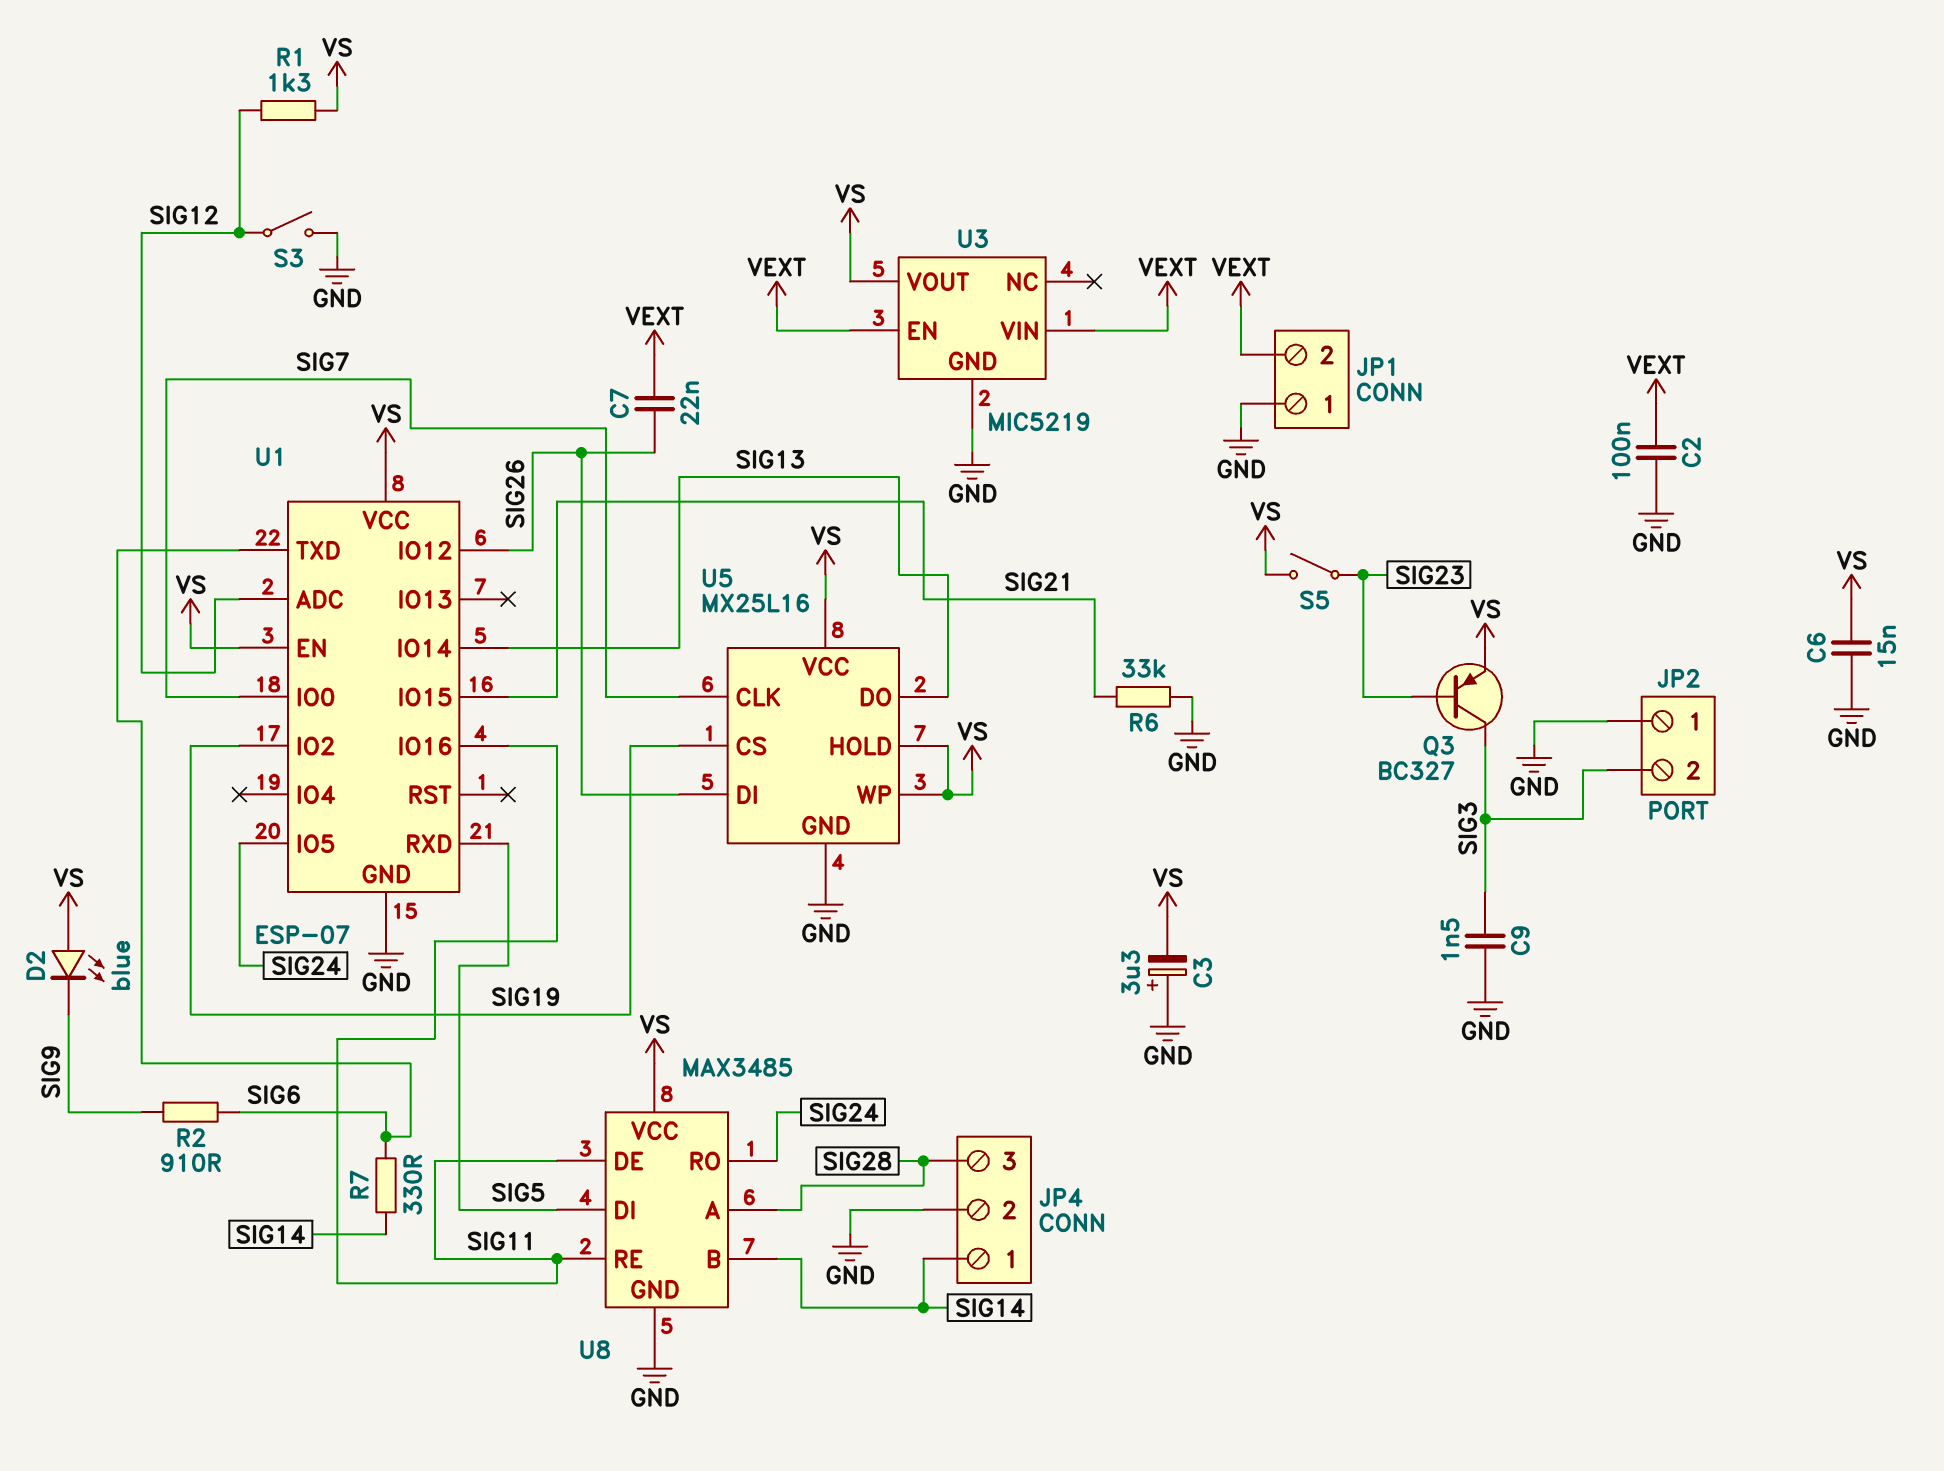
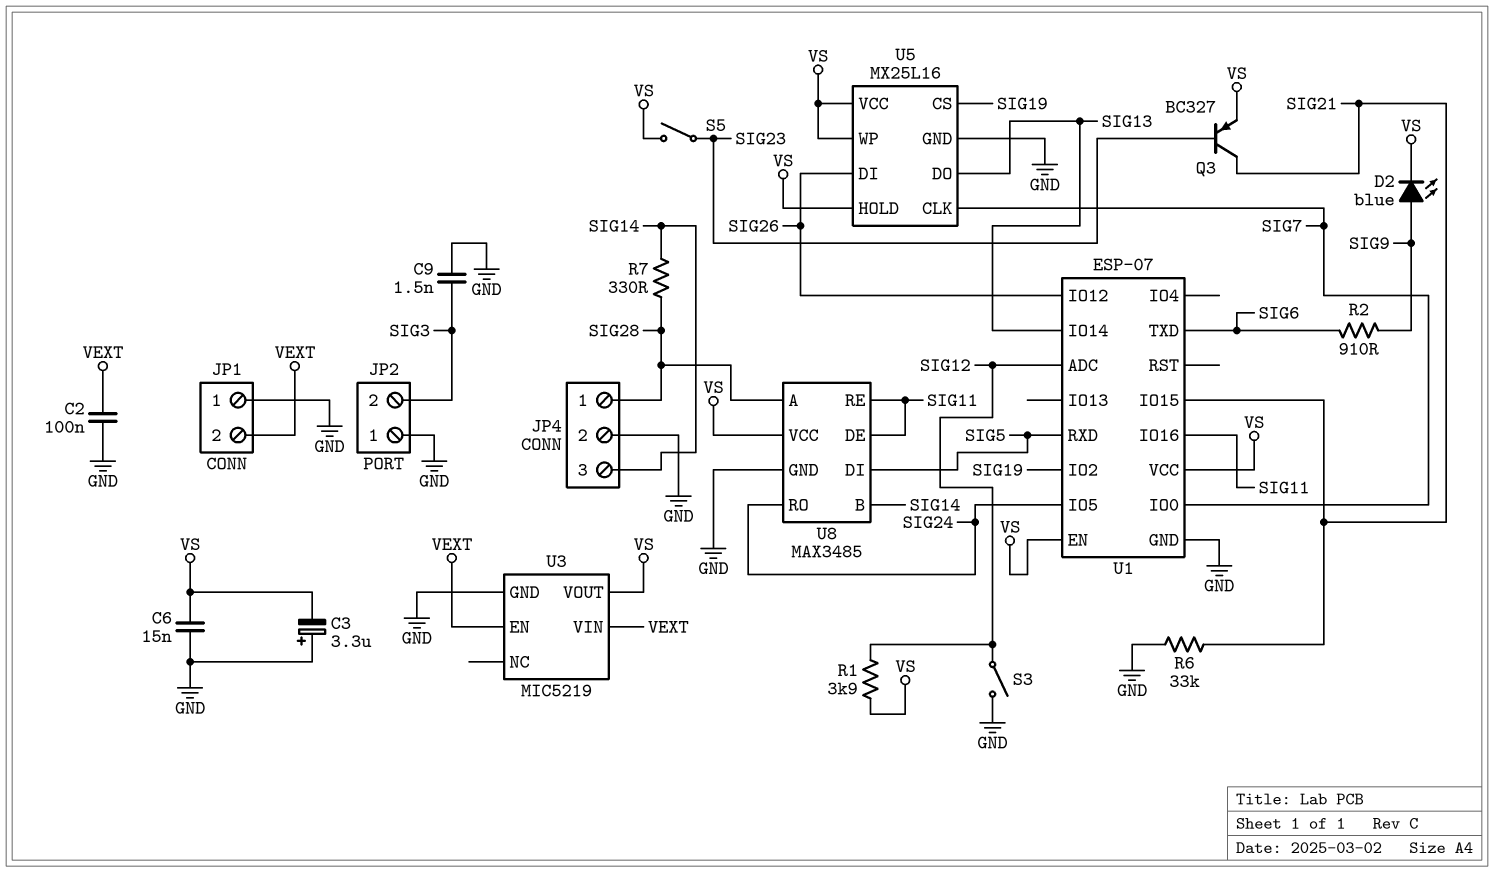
C7: 22nF (SIG26, VEXT) -> none
D2: LED blue (A VS, K SIG9) -> LED blue (A SIG9, K VS)
JP4 pin 1: SIG14 -> SIG28
JP4 pin 3: SIG28 -> SIG14
Q3: PNP BC327 (B SIG23, C SIG3, E VS) -> PNP BC327 (B SIG23, C SIG21, E VS)
R1: 1.3k (SIG12, VS) -> 3.9k (SIG12, VS)
R7: 330 (SIG6, SIG14) -> 330 (SIG14, SIG28)

